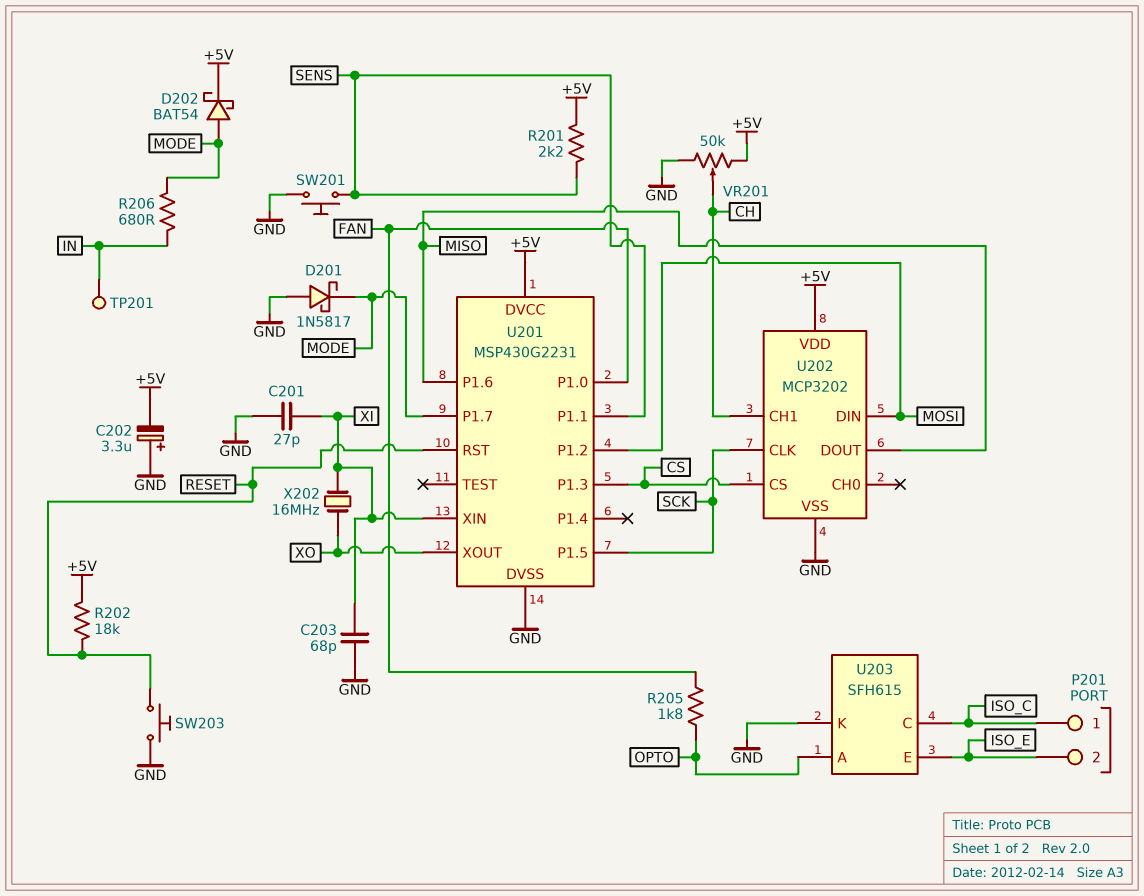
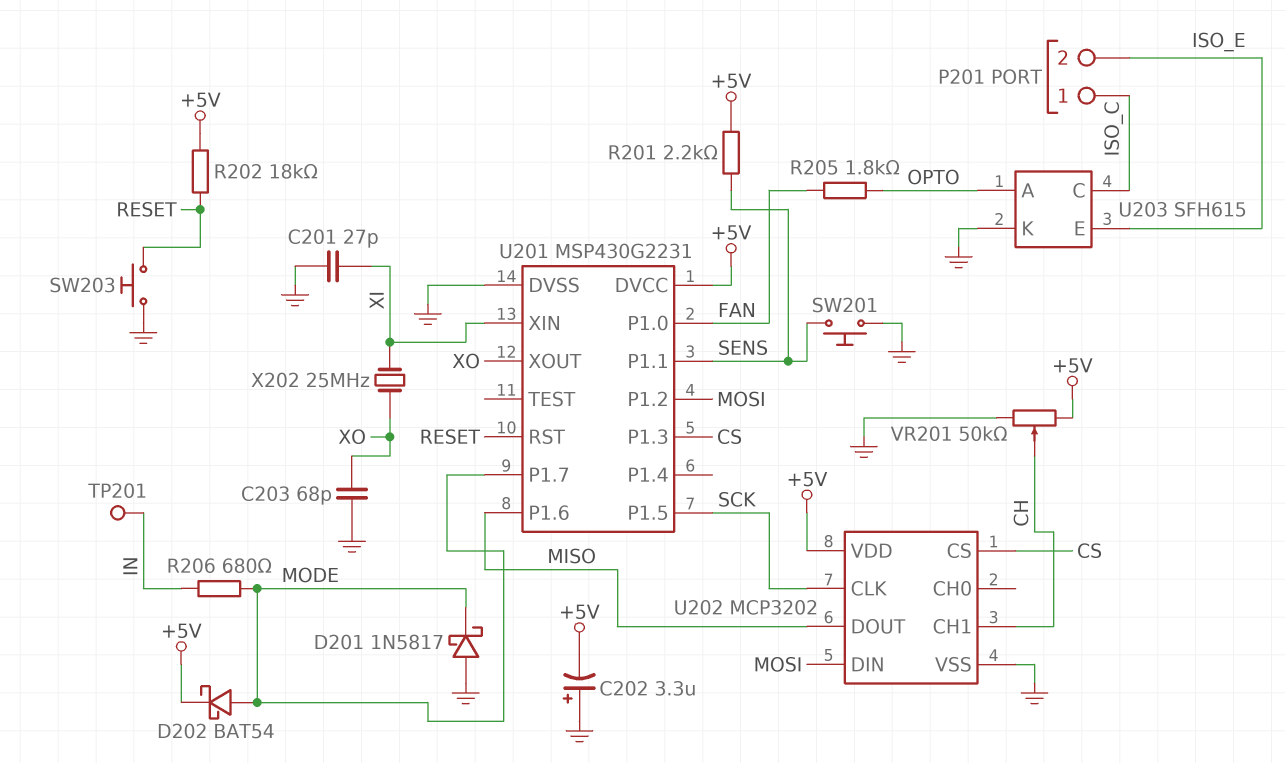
C203: 68pF (GND, XI) -> 68pF (GND, XO)
X202: 16MHz (XI, XO) -> 25MHz (XI, XO)

